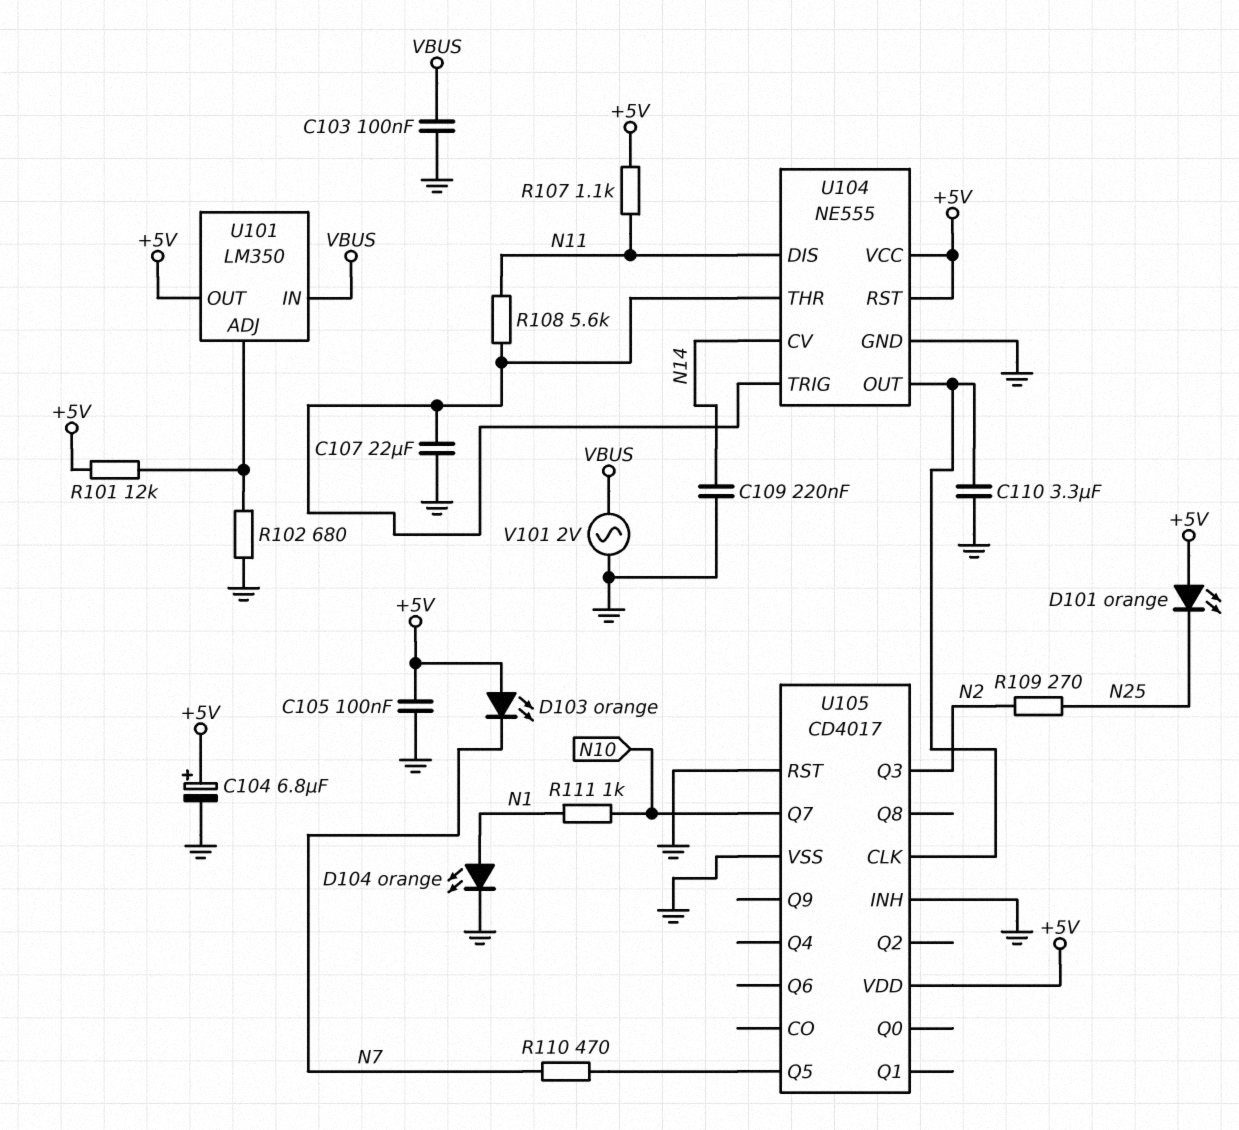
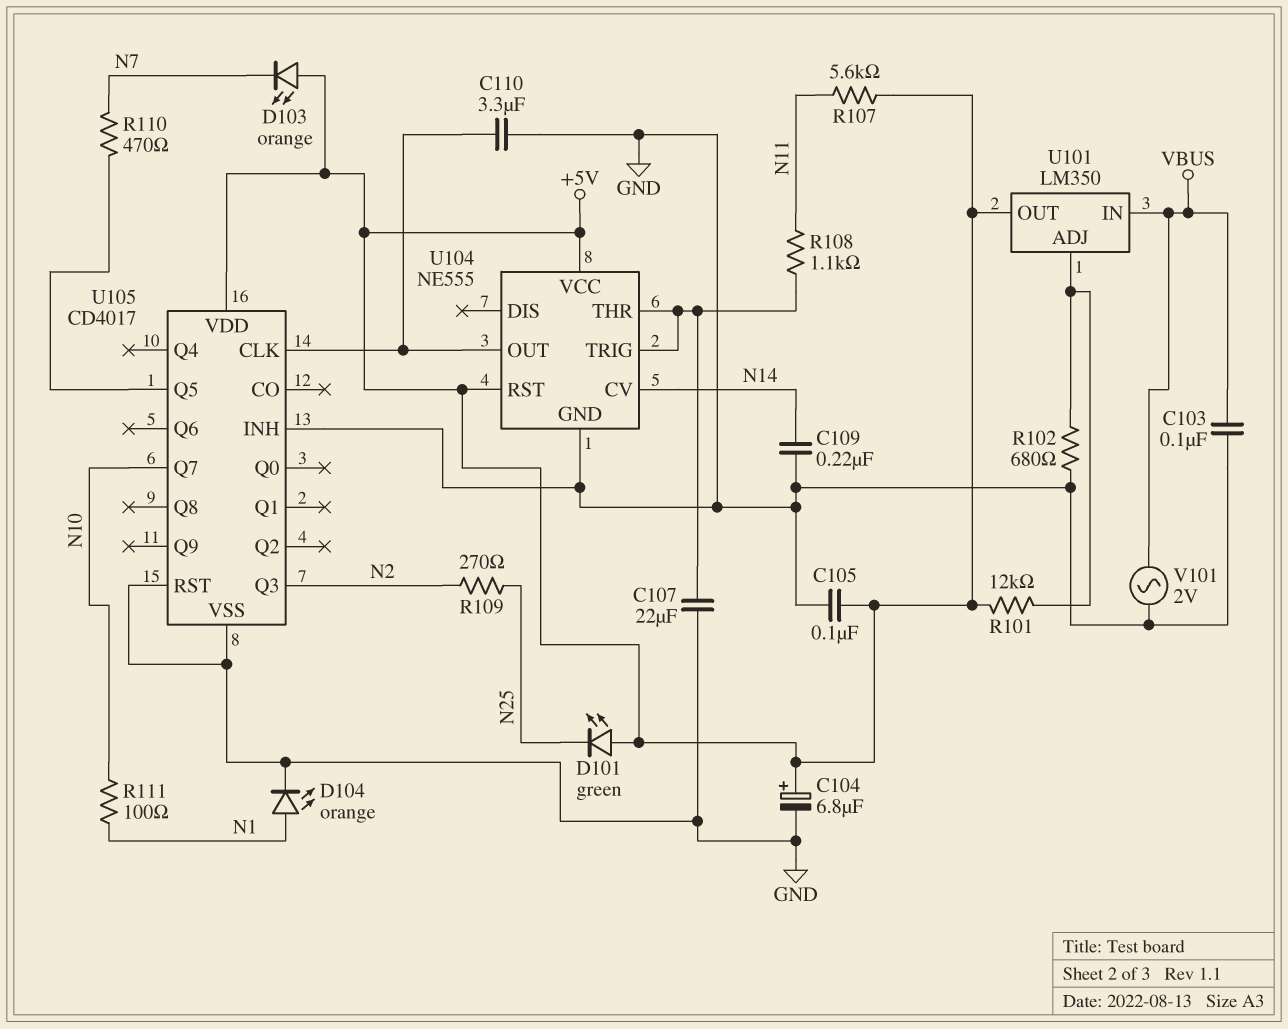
D101: LED orange (A +5V, K N25) -> LED green (A +5V, K N25)
R107: 1.1k (+5V, N11) -> 5.6k (+5V, N11)
R108: 5.6k (N11, U104/THR) -> 1.1k (N11, U104/THR)
R111: 1k (N1, N10) -> 100 (N1, N10)
U104 pin DIS: N11 -> none

